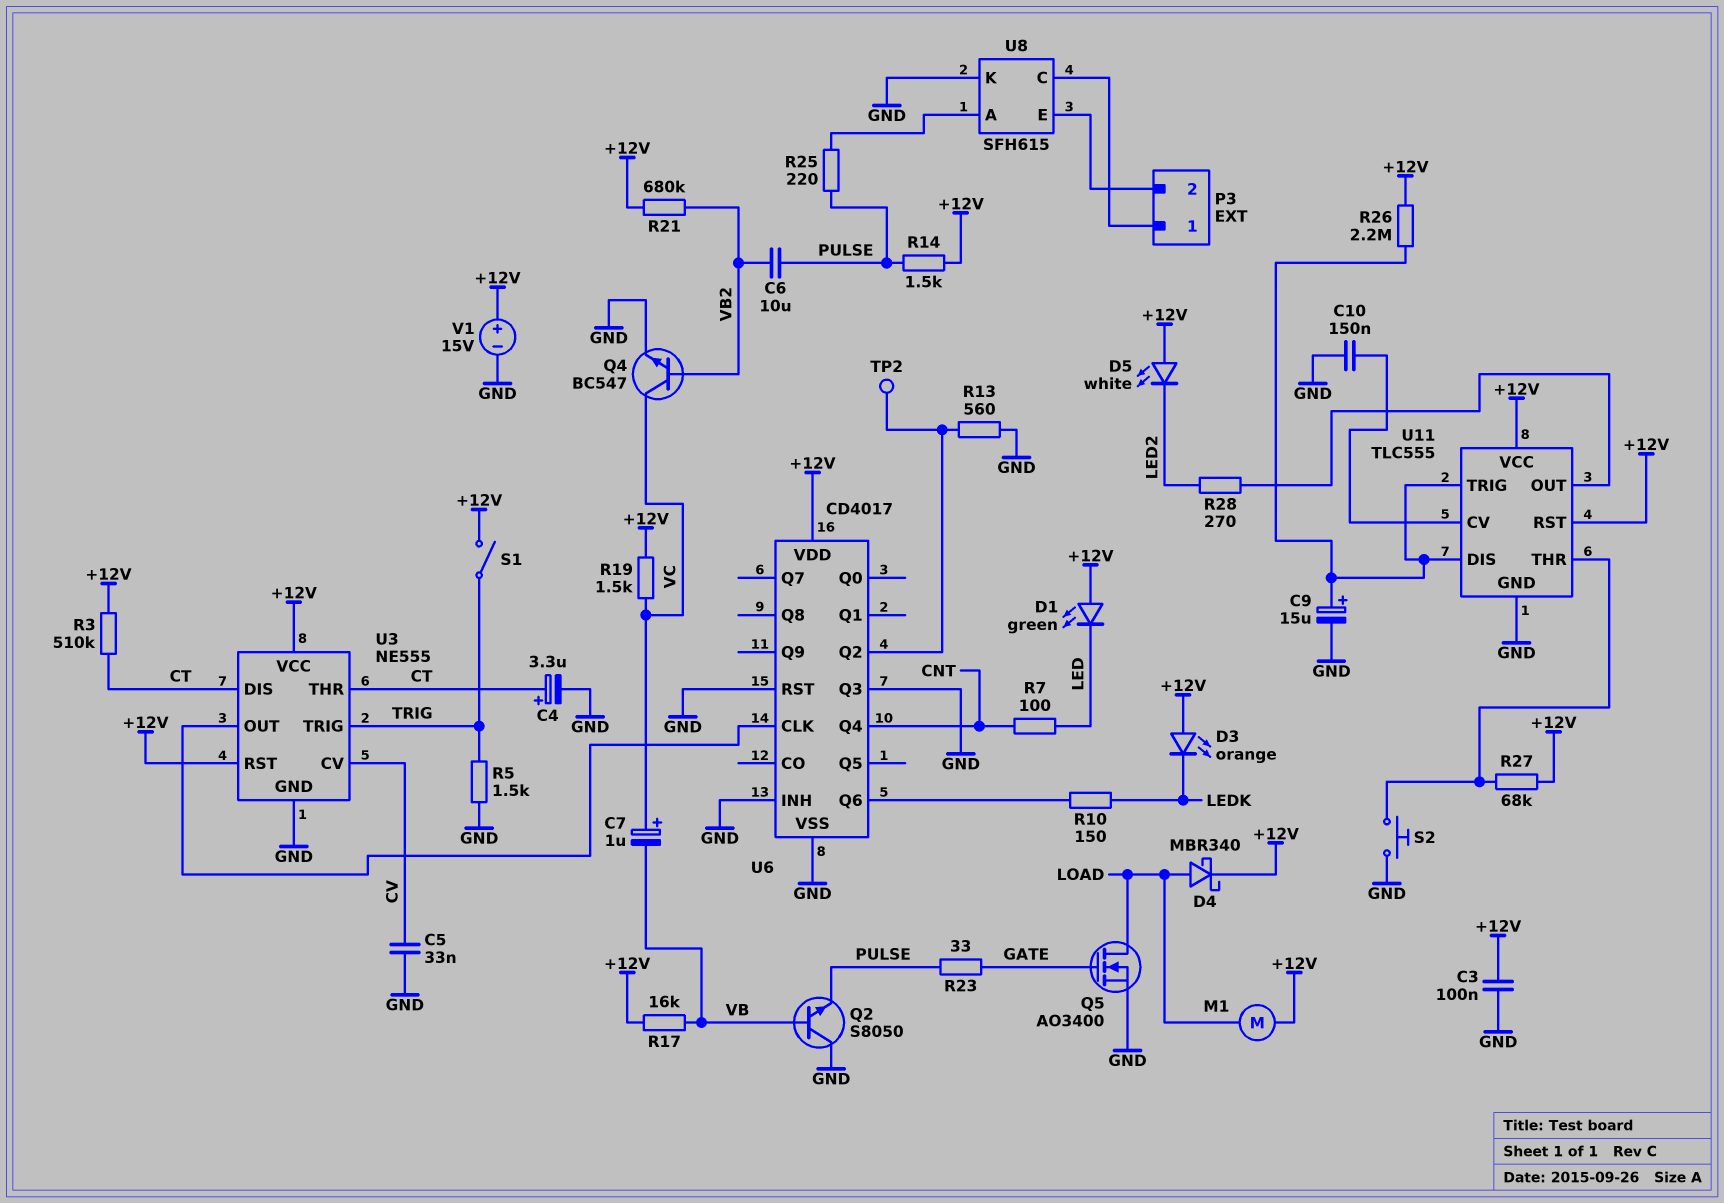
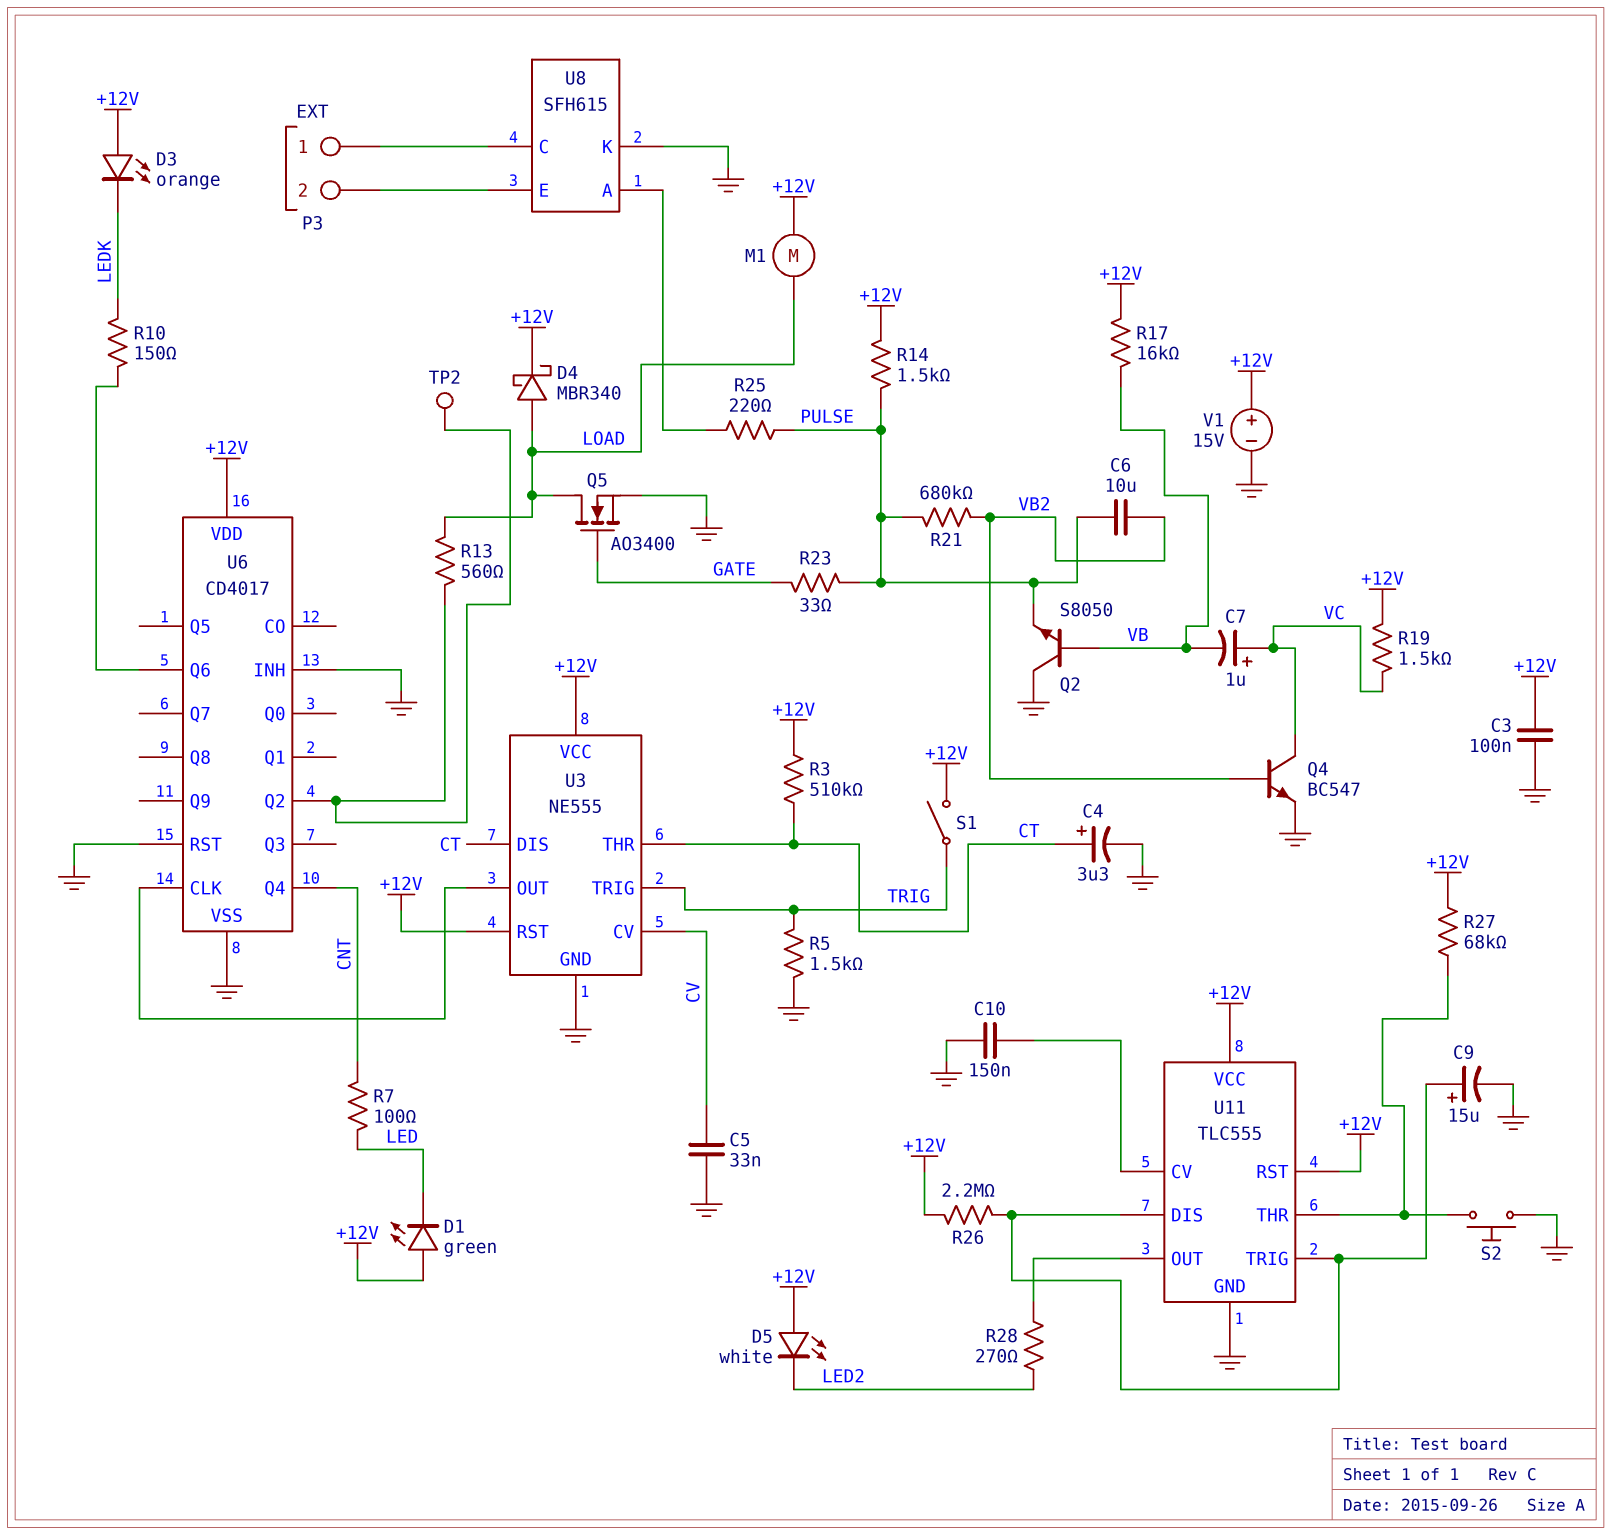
R13: 560 (GND, U6/Q2) -> 560 (LOAD, U6/Q2)
R21: 680k (+12V, VB2) -> 680k (PULSE, VB2)
U6 pin Q3: GND -> none

